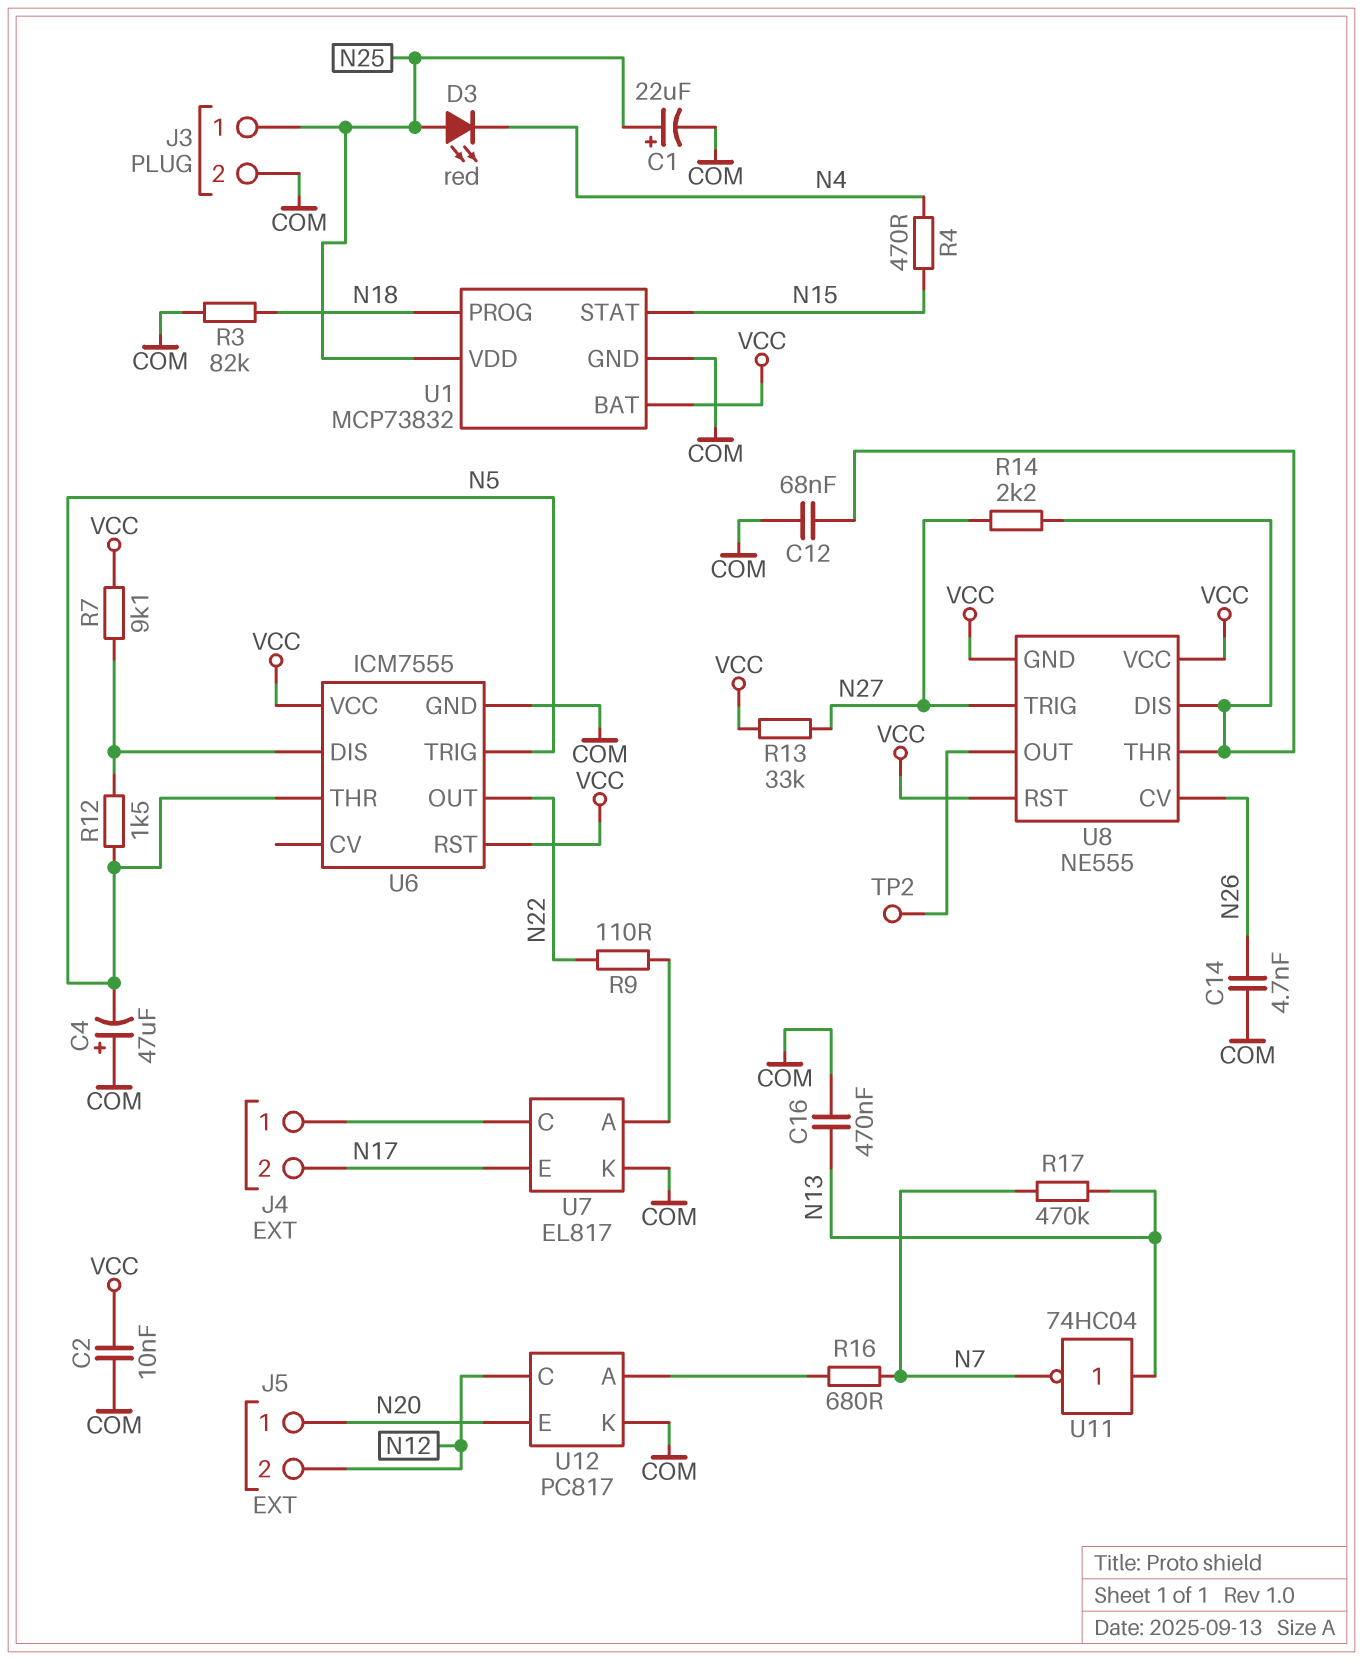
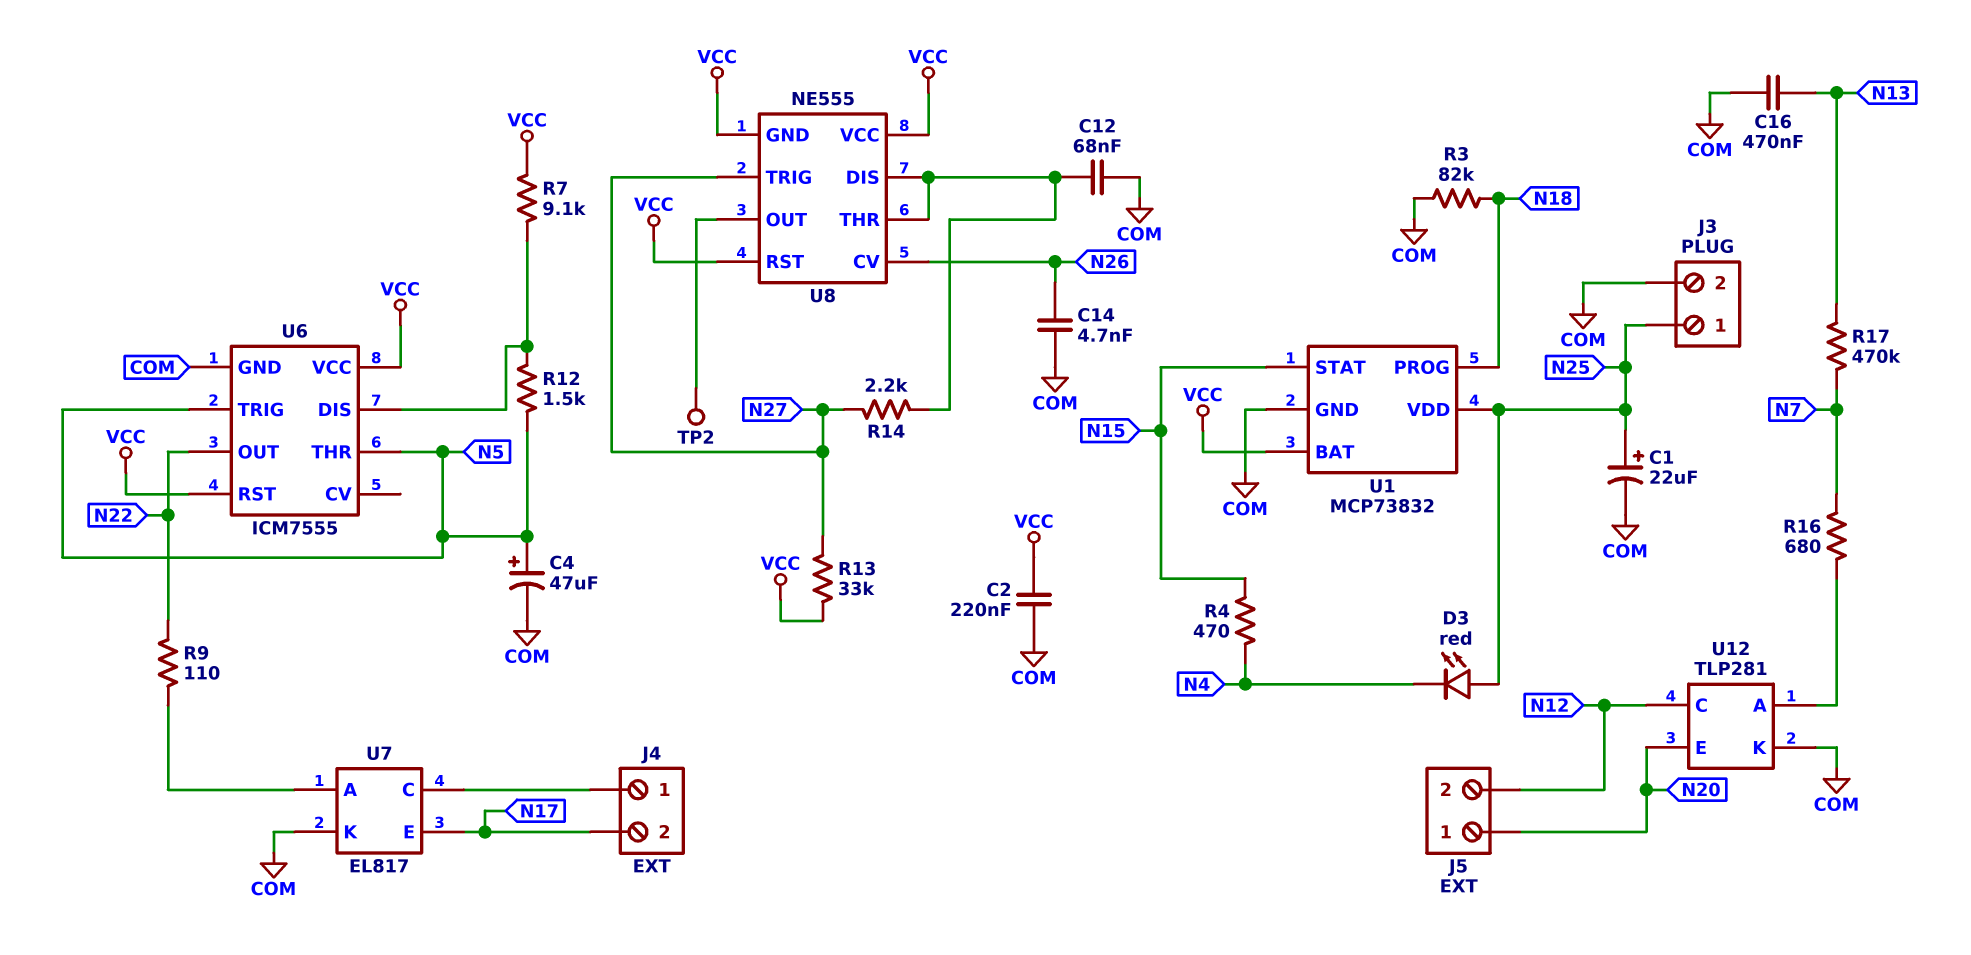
C2: 10nF (COM, VCC) -> 220nF (COM, VCC)
C4: 47uF (plus COM, minus N5) -> 47uF (plus N5, minus COM)
U11: NOT 74HC04 (in N13, out N7) -> none
U12: PC817 -> TLP281

